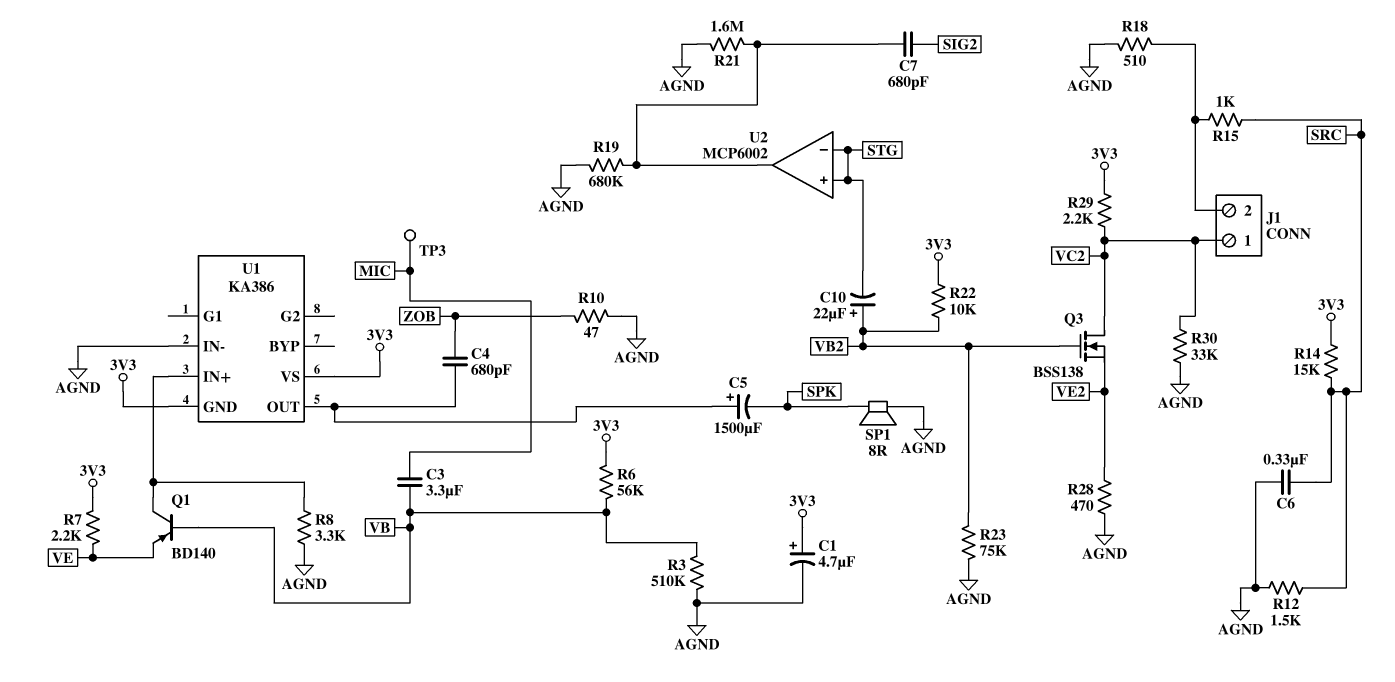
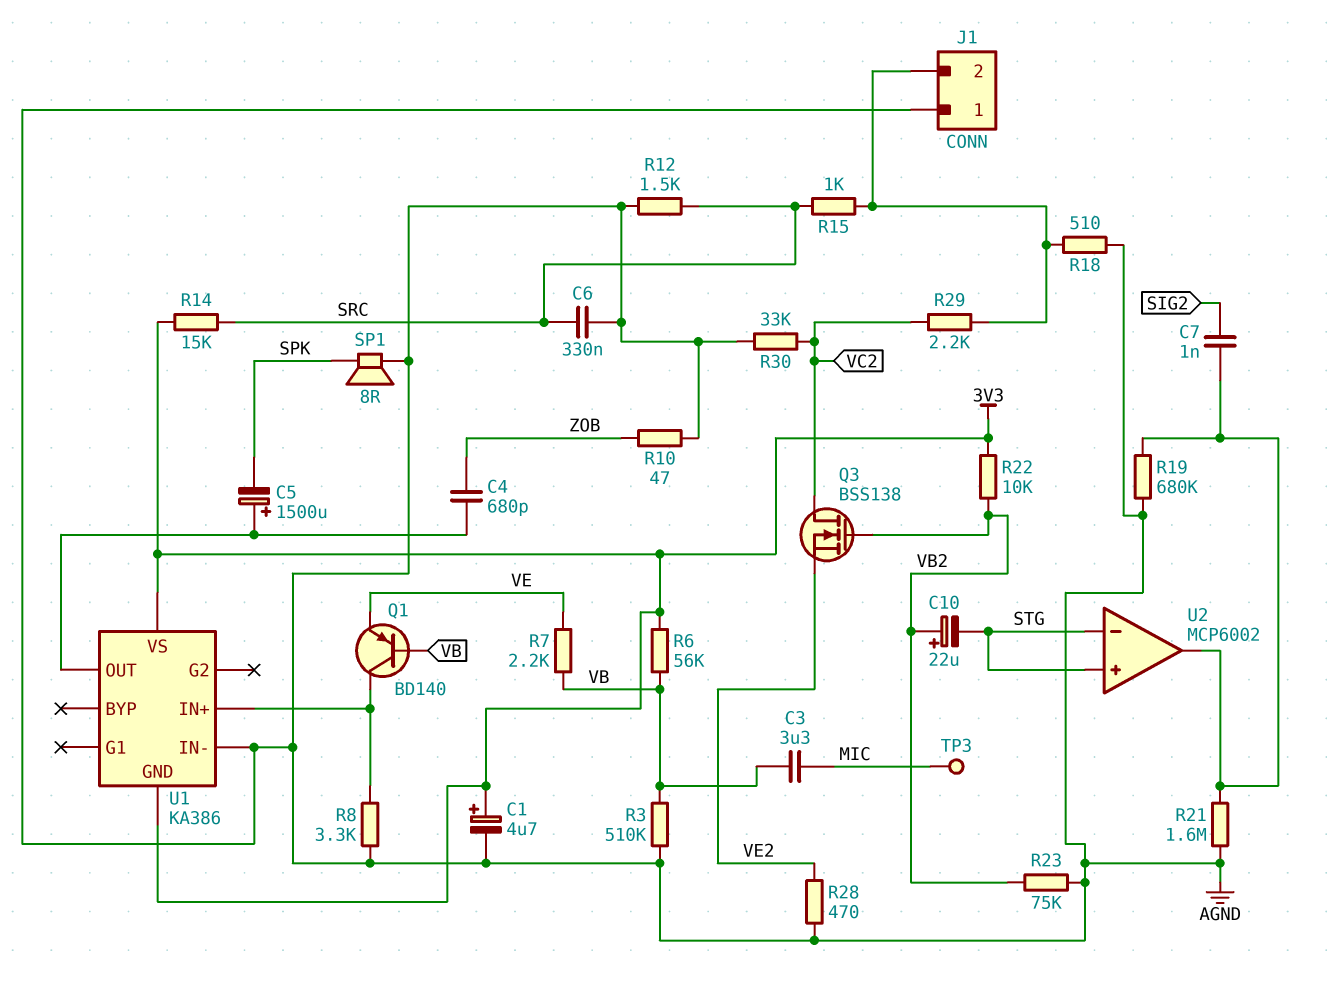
C7: 680pF (SIG2, U2/out) -> 1nF (SIG2, U2/out)
J1 pin 1: VC2 -> AGND
R7: 2.2k (3V3, VE) -> 2.2k (VB, VE)
R29: 2.2k (3V3, VC2) -> 2.2k (J1/2, VC2)

